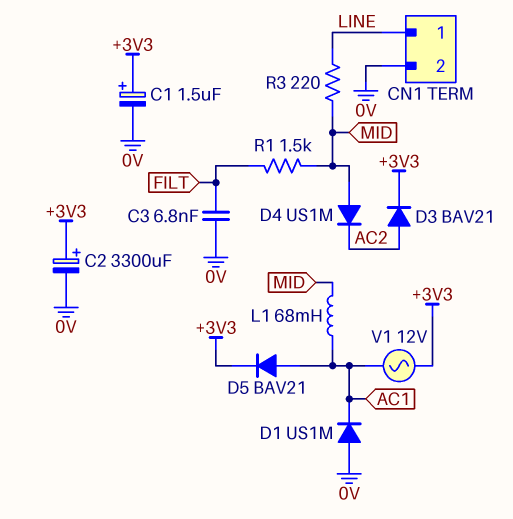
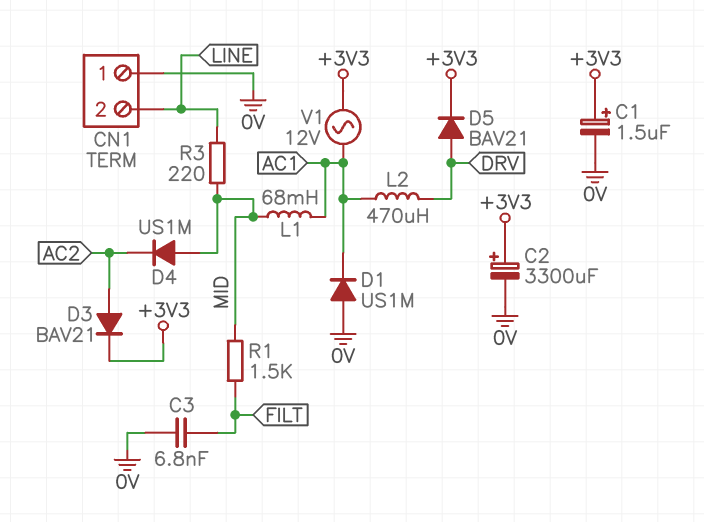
CN1 pin 1: LINE -> 0V
CN1 pin 2: 0V -> LINE
D5: diode BAV21 (A AC1, K +3V3) -> diode BAV21 (A DRV, K +3V3)
L2: none -> 470uH (AC1, DRV)

